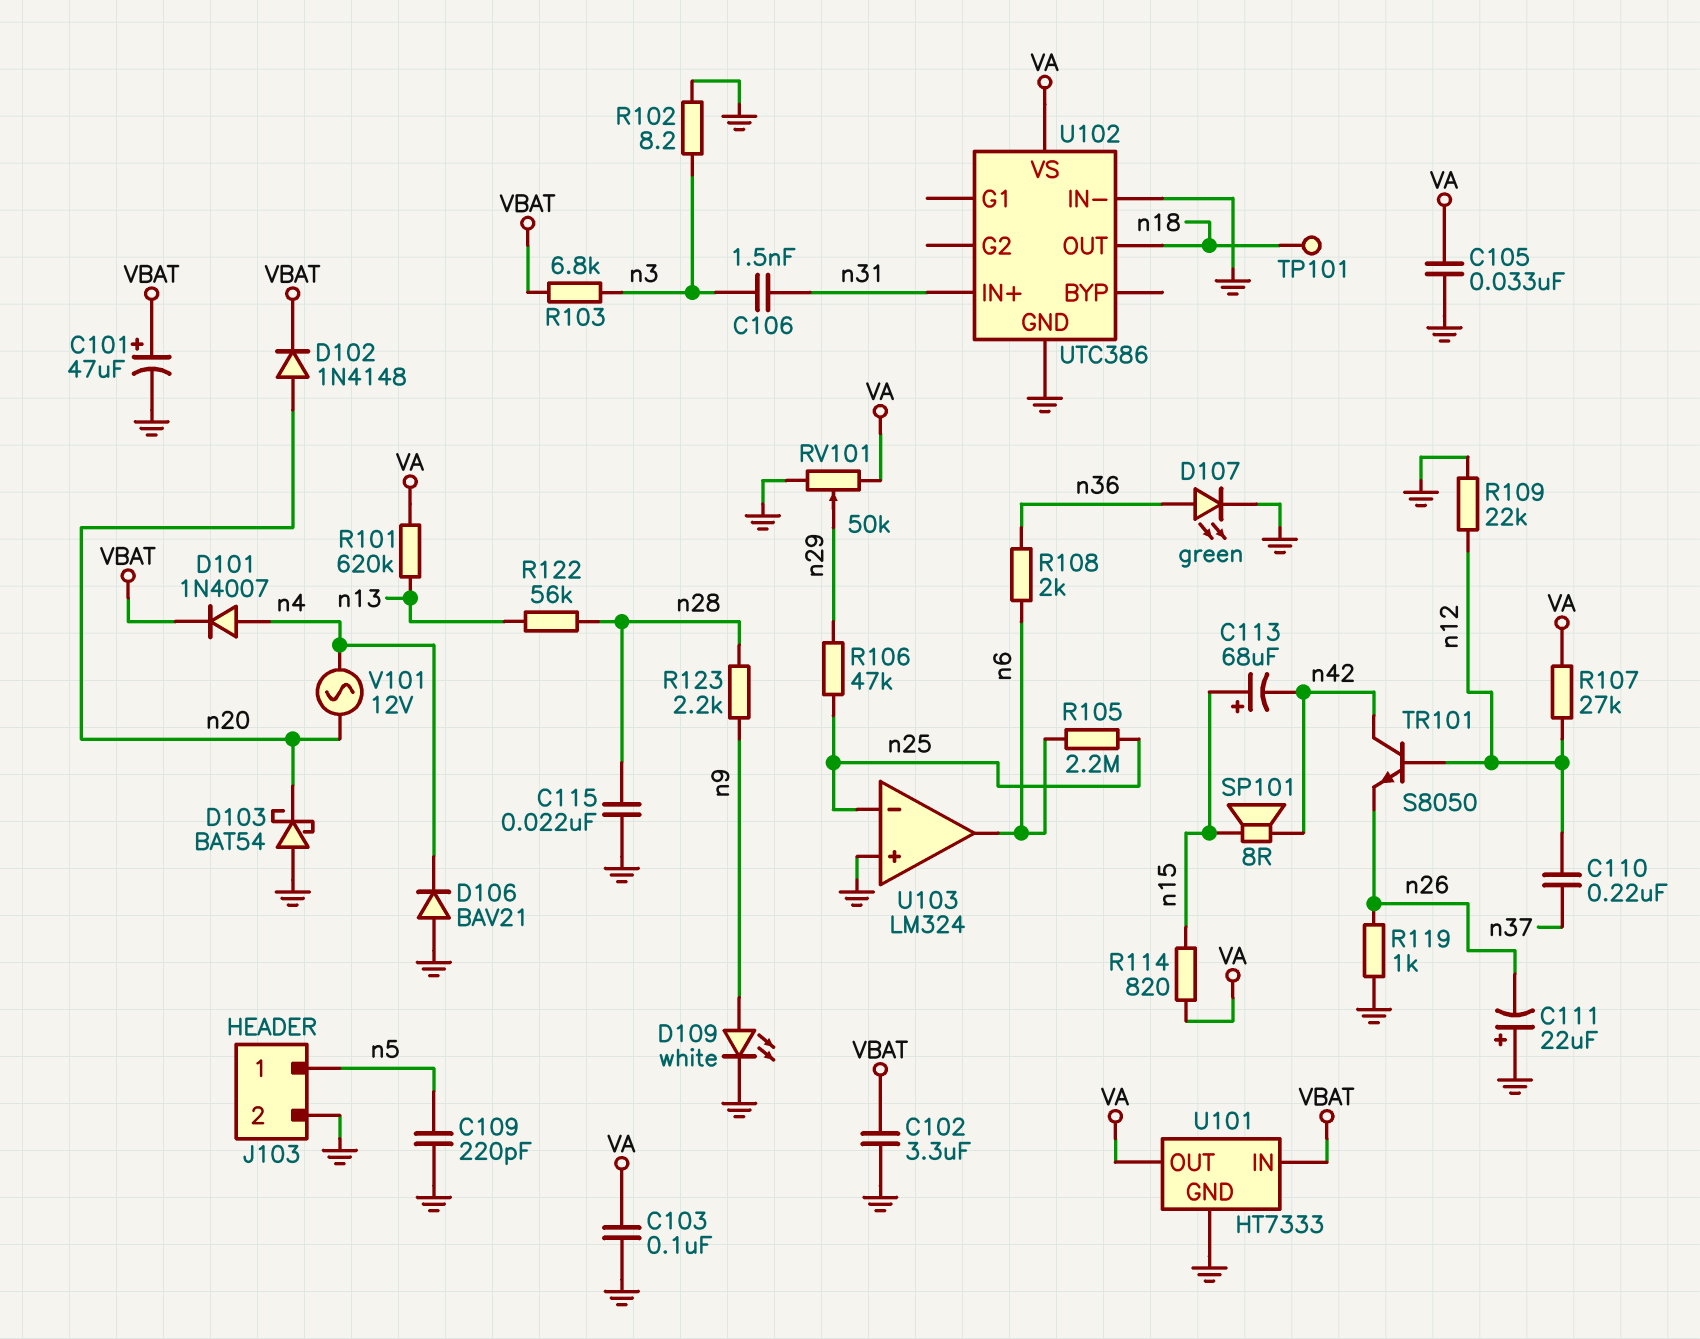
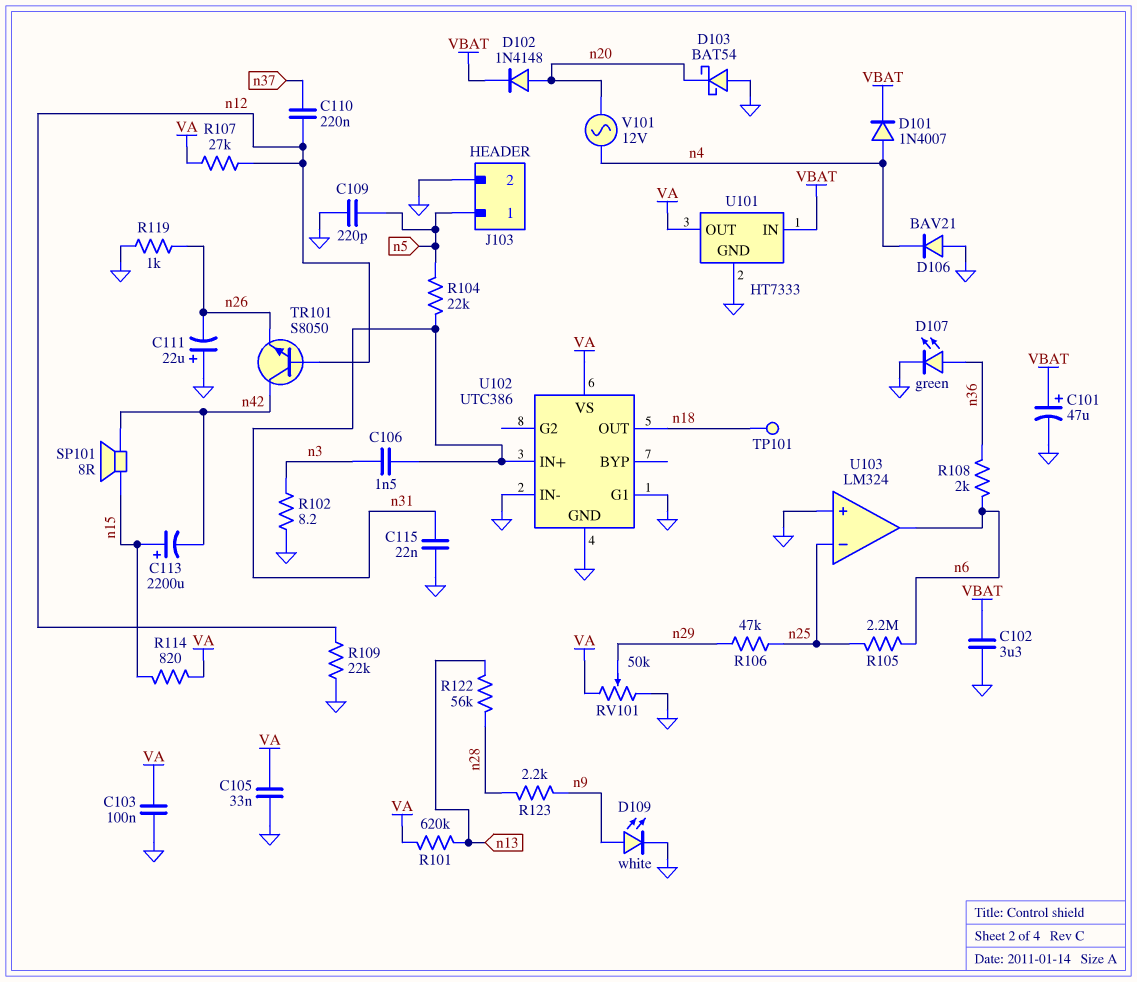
C113: 68uF (plus n15, minus n42) -> 2200uF (plus n15, minus n42)
C115: 22nF (GND, n28) -> 22nF (GND, n31)
R103: 6.8k (VBAT, n3) -> none
R104: none -> 22k (n5, n31)
U102 pin G1: none -> GND

